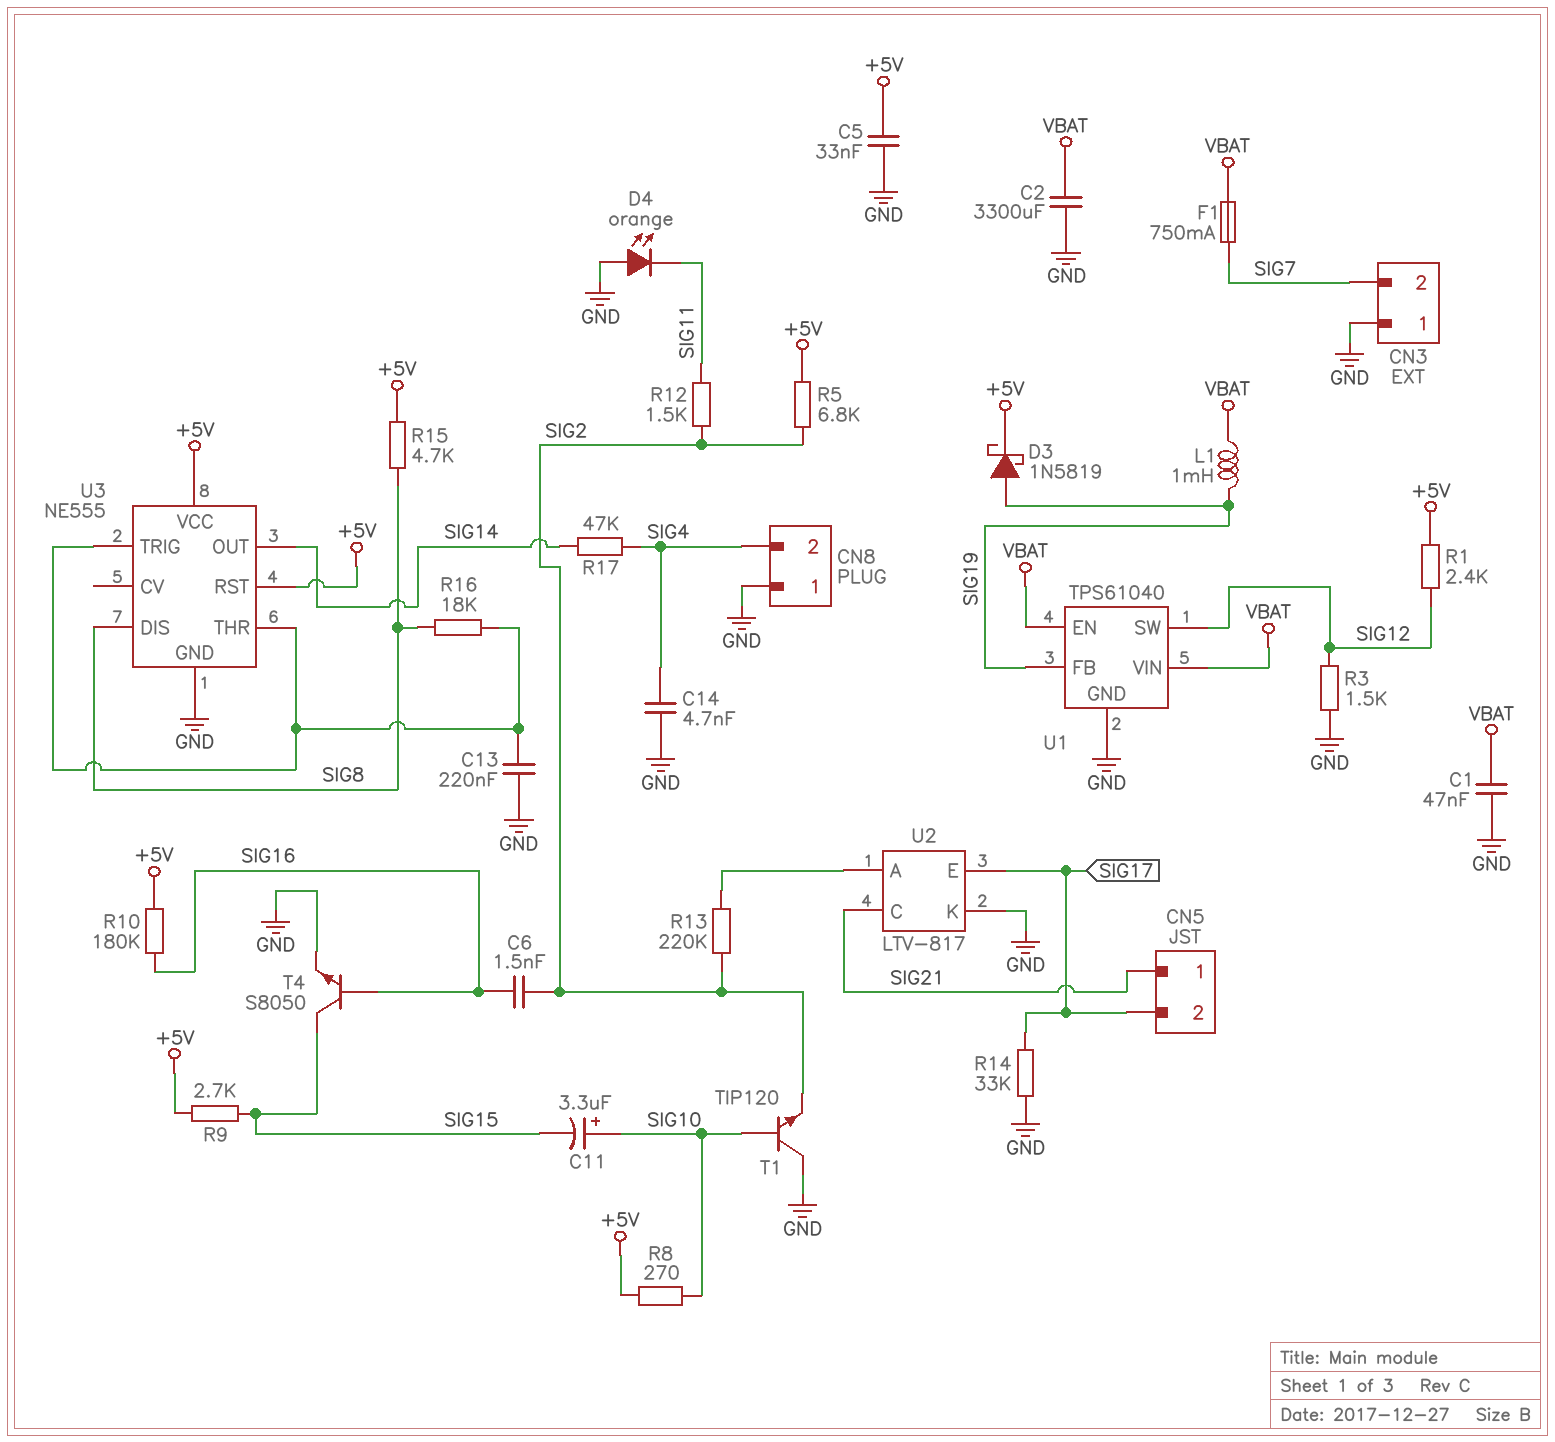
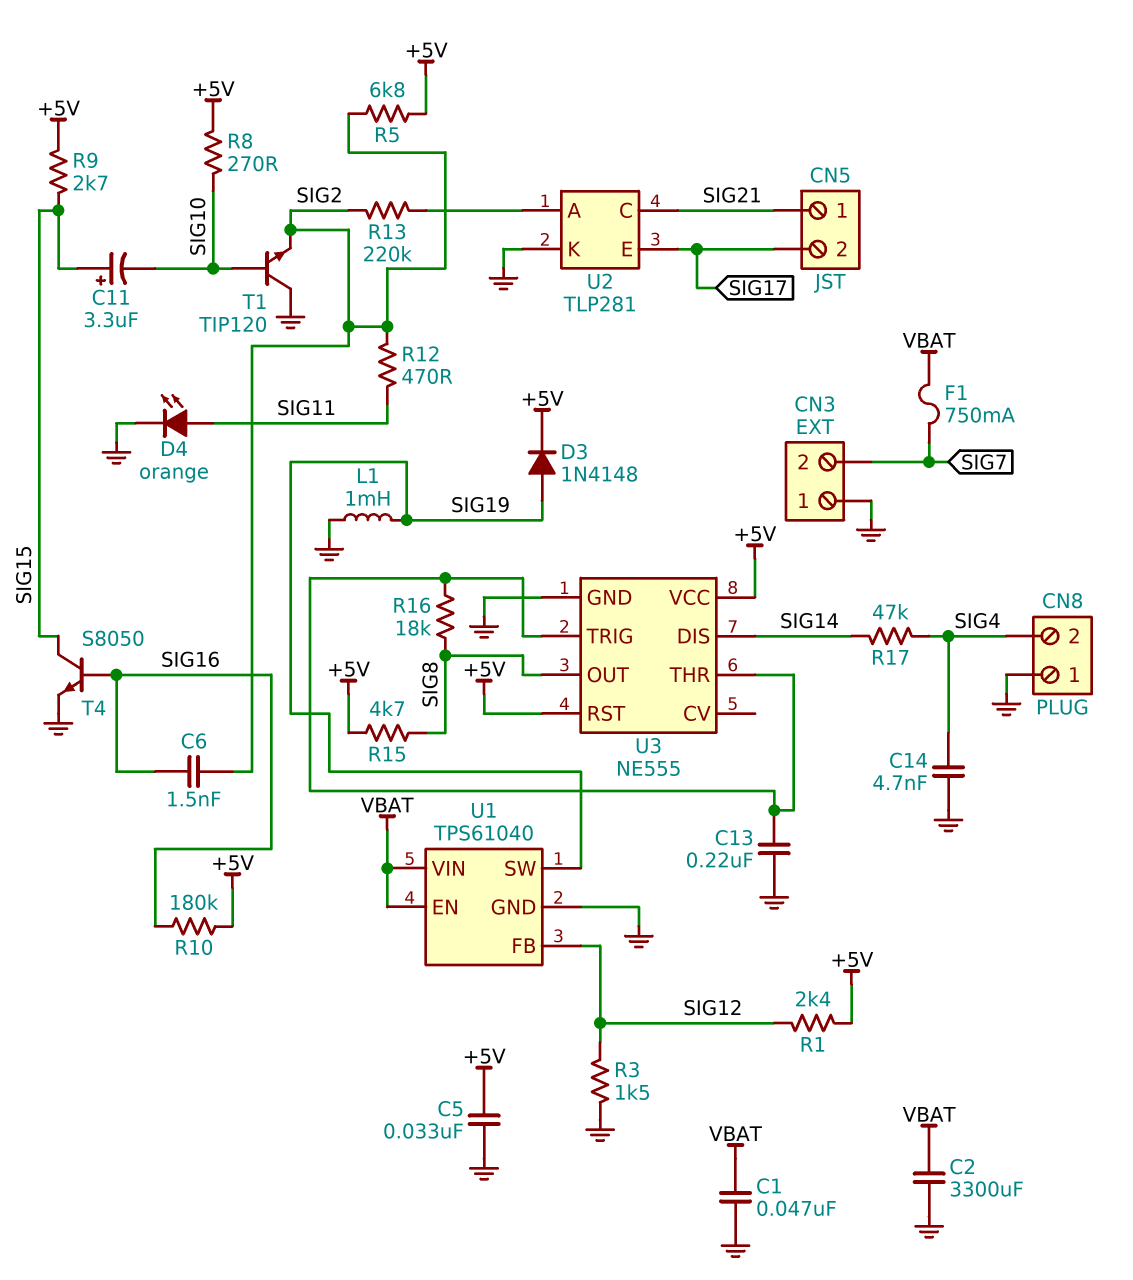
C11: 3.3uF (plus SIG10, minus SIG15) -> 3.3uF (plus SIG15, minus SIG10)
D3: schottky 1N5819 (A SIG19, K +5V) -> diode 1N4148 (A SIG19, K +5V)
D4: LED orange (A GND, K SIG11) -> LED orange (A SIG11, K GND)
L1: 1mH (SIG19, VBAT) -> 1mH (GND, SIG19)
R12: 1.5k (SIG2, SIG11) -> 470 (SIG2, SIG11)
R14: 33k (GND, SIG17) -> none
U1 pin FB: SIG19 -> SIG12
U1 pin SW: SIG12 -> SIG19
U2: LTV-817 -> TLP281
U3 pin DIS: SIG8 -> SIG14
U3 pin OUT: SIG14 -> SIG8

